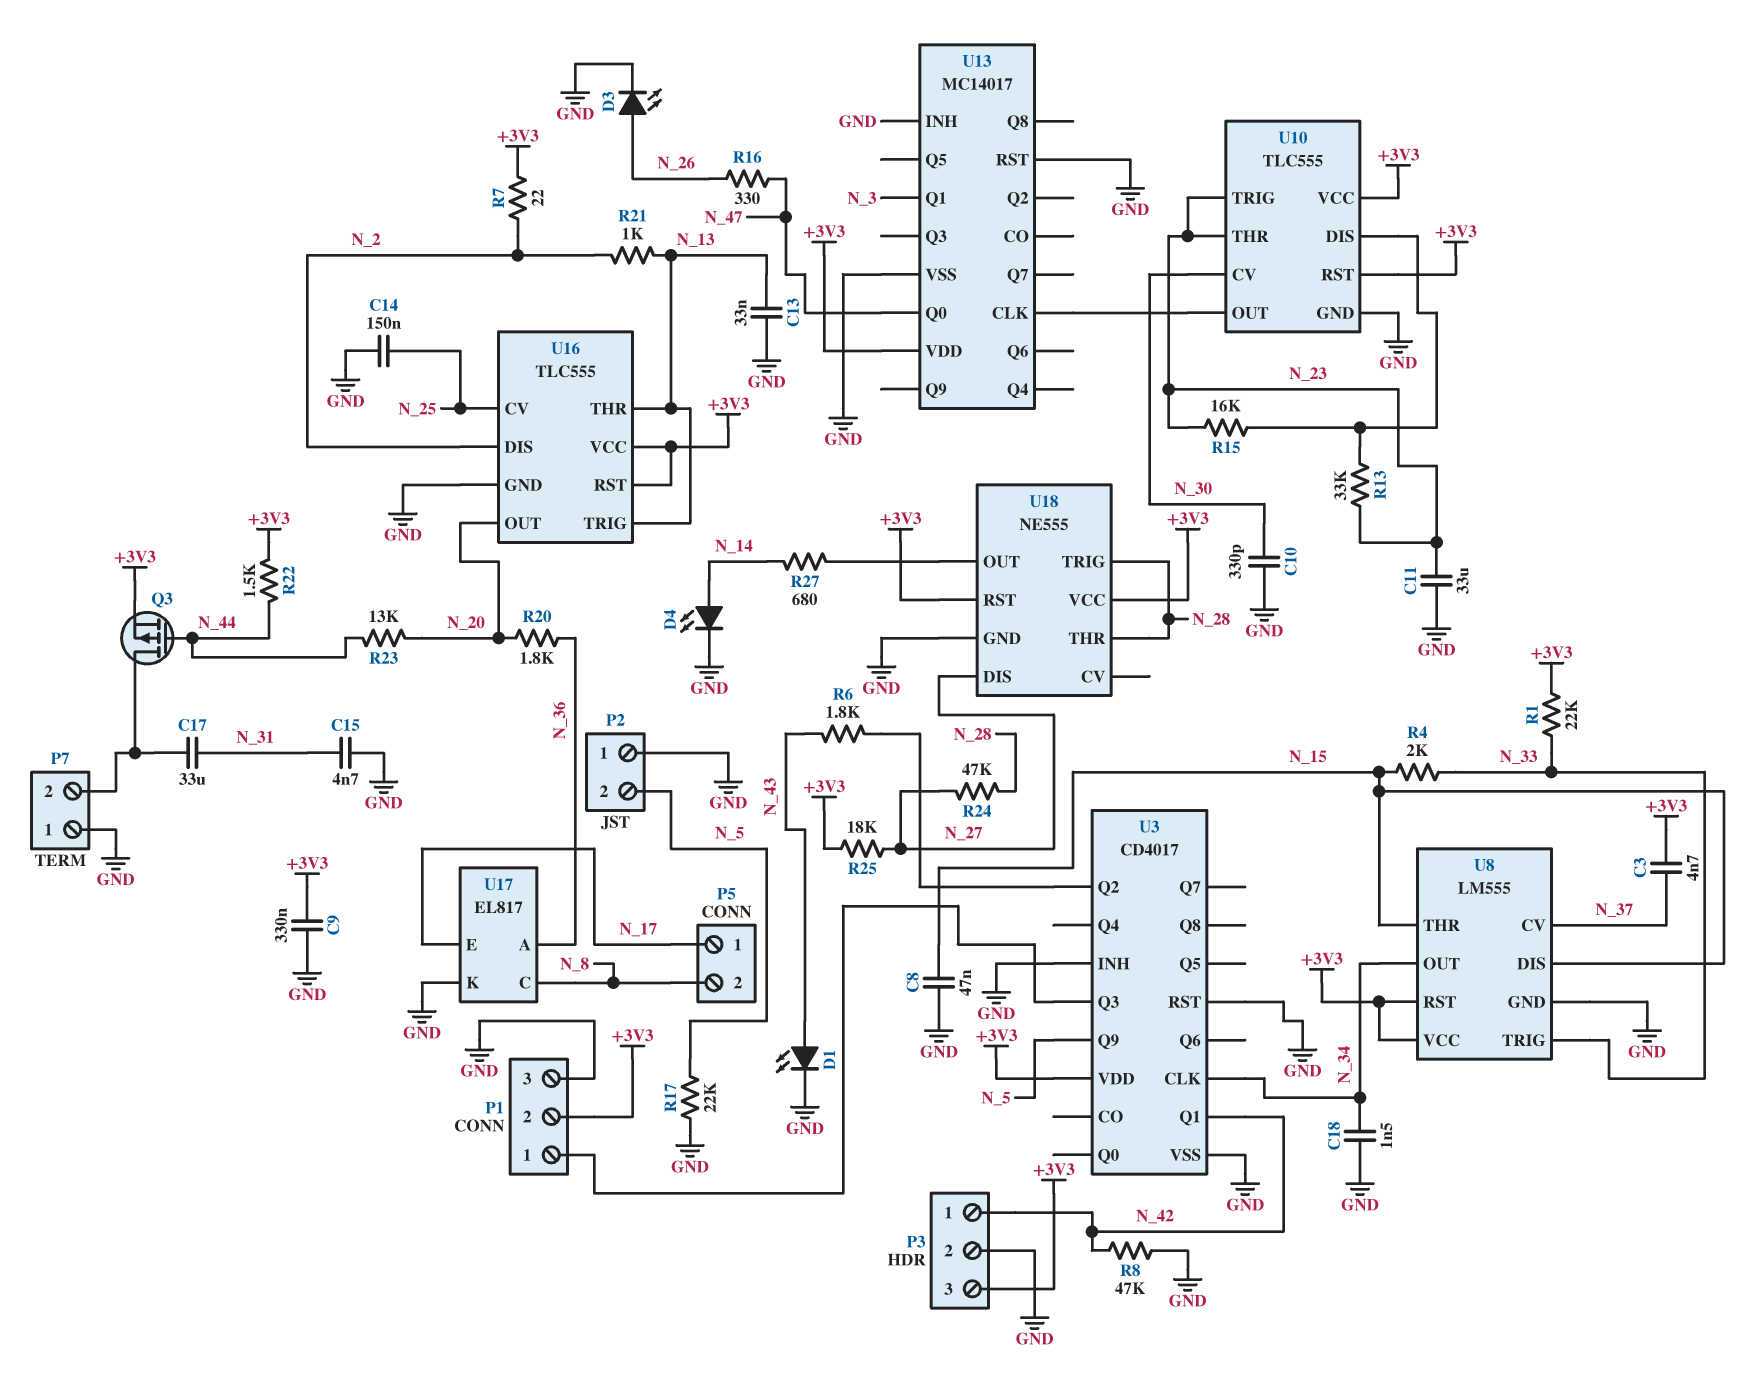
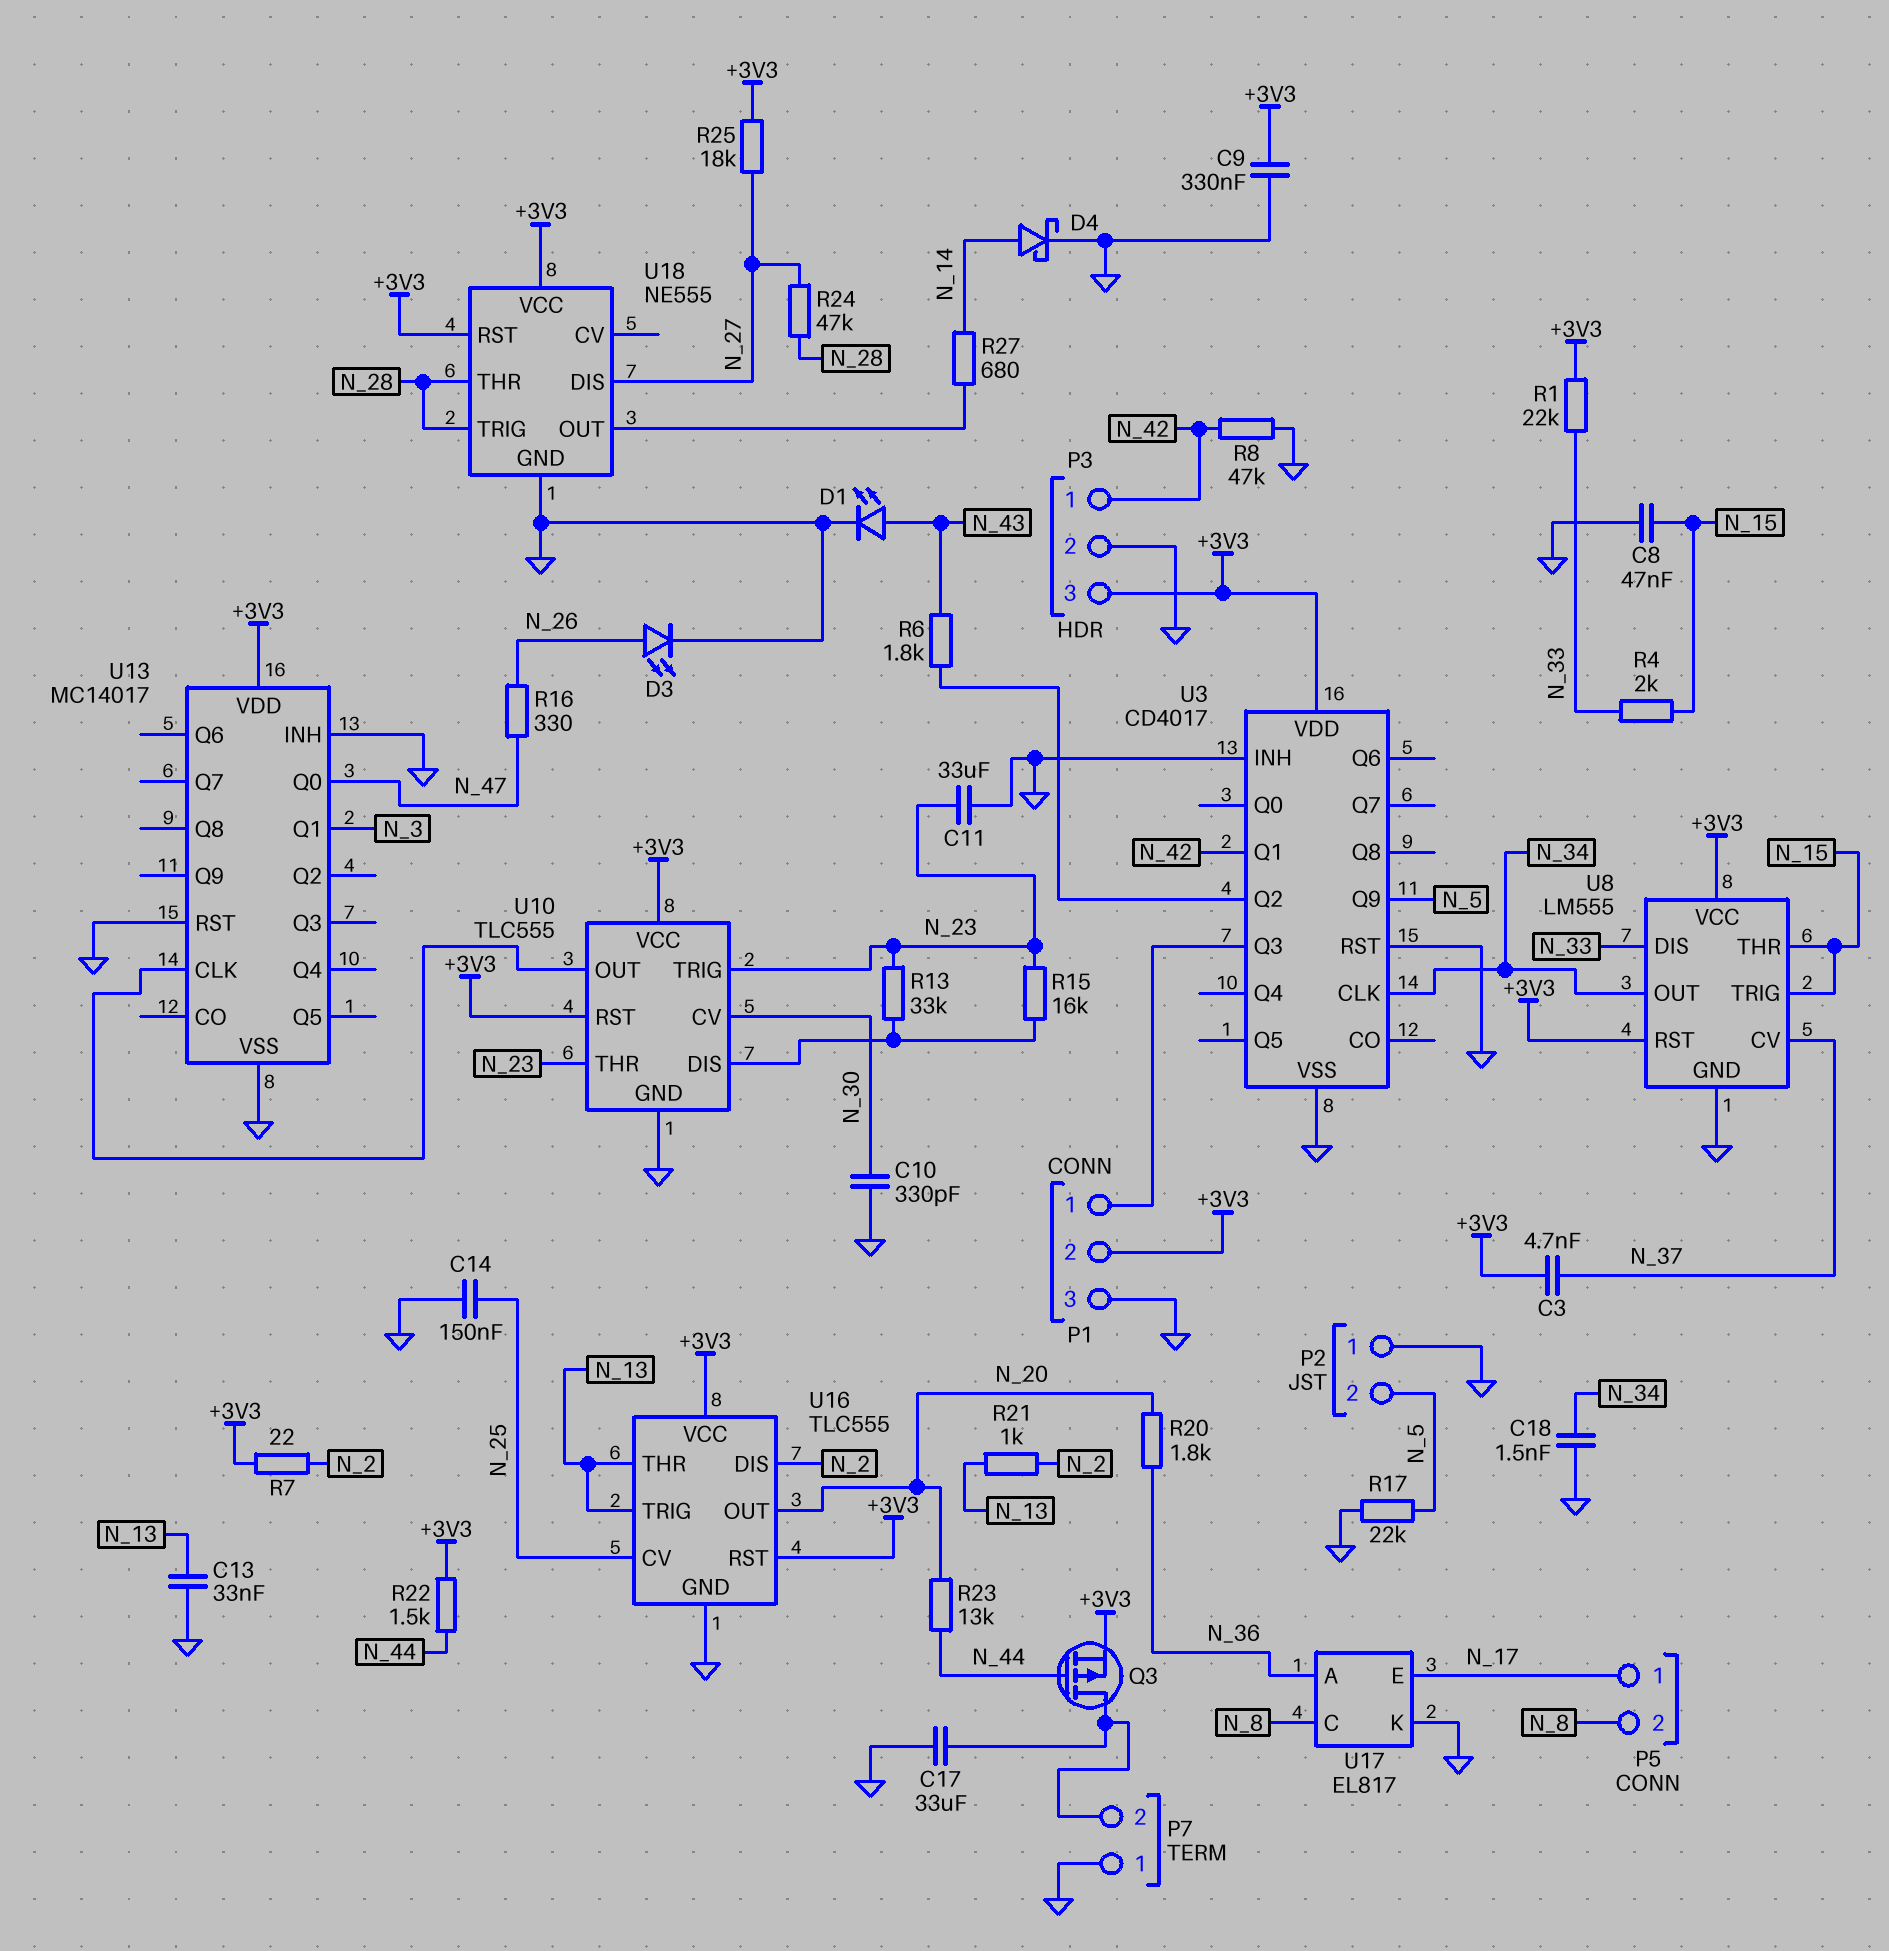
C15: 4.7nF (GND, N_31) -> none
C17: 33uF (N_31, P7/2) -> 33uF (GND, P7/2)
D4: LED (A N_14, K GND) -> schottky (A N_14, K GND)
U8 pin DIS: N_15 -> N_33
U8 pin TRIG: N_33 -> N_15

